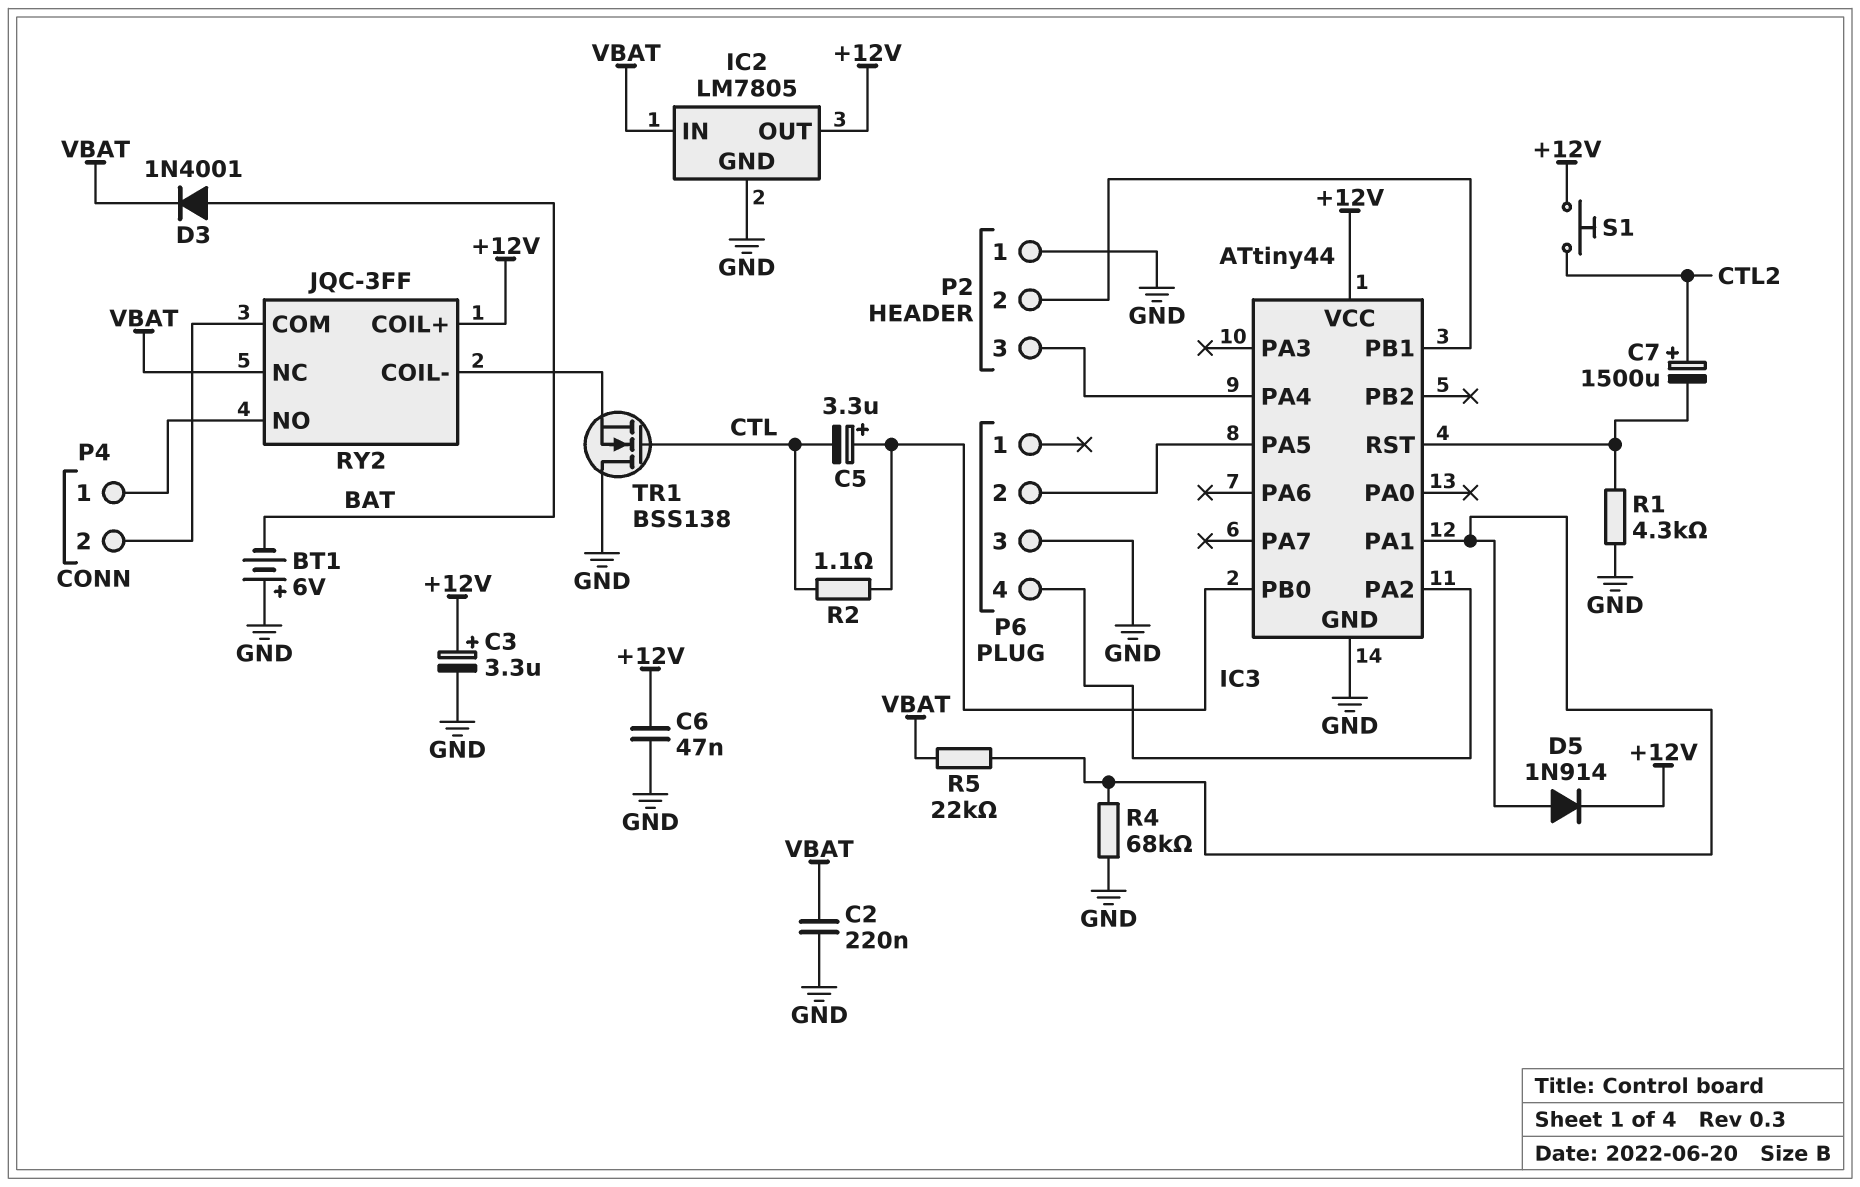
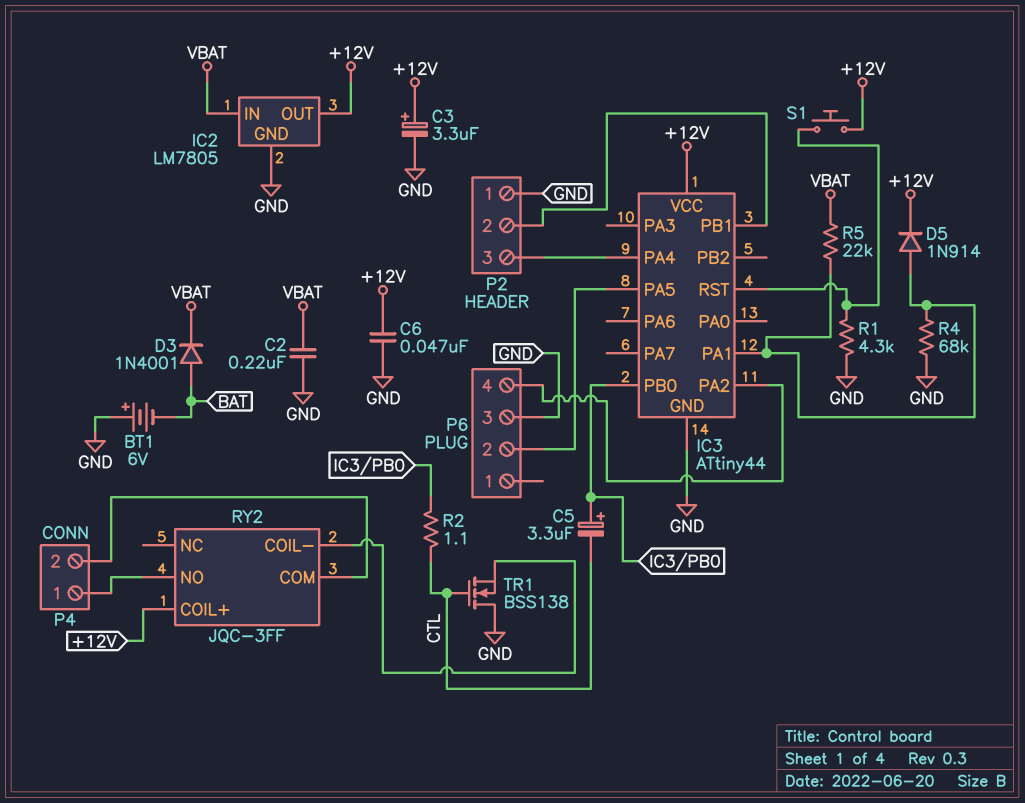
C7: 1500uF (plus CTL2, minus IC3/RST) -> none
RY2 pin NC: VBAT -> none
S1: button (+12V, CTL2) -> button (+12V, IC3/RST)

